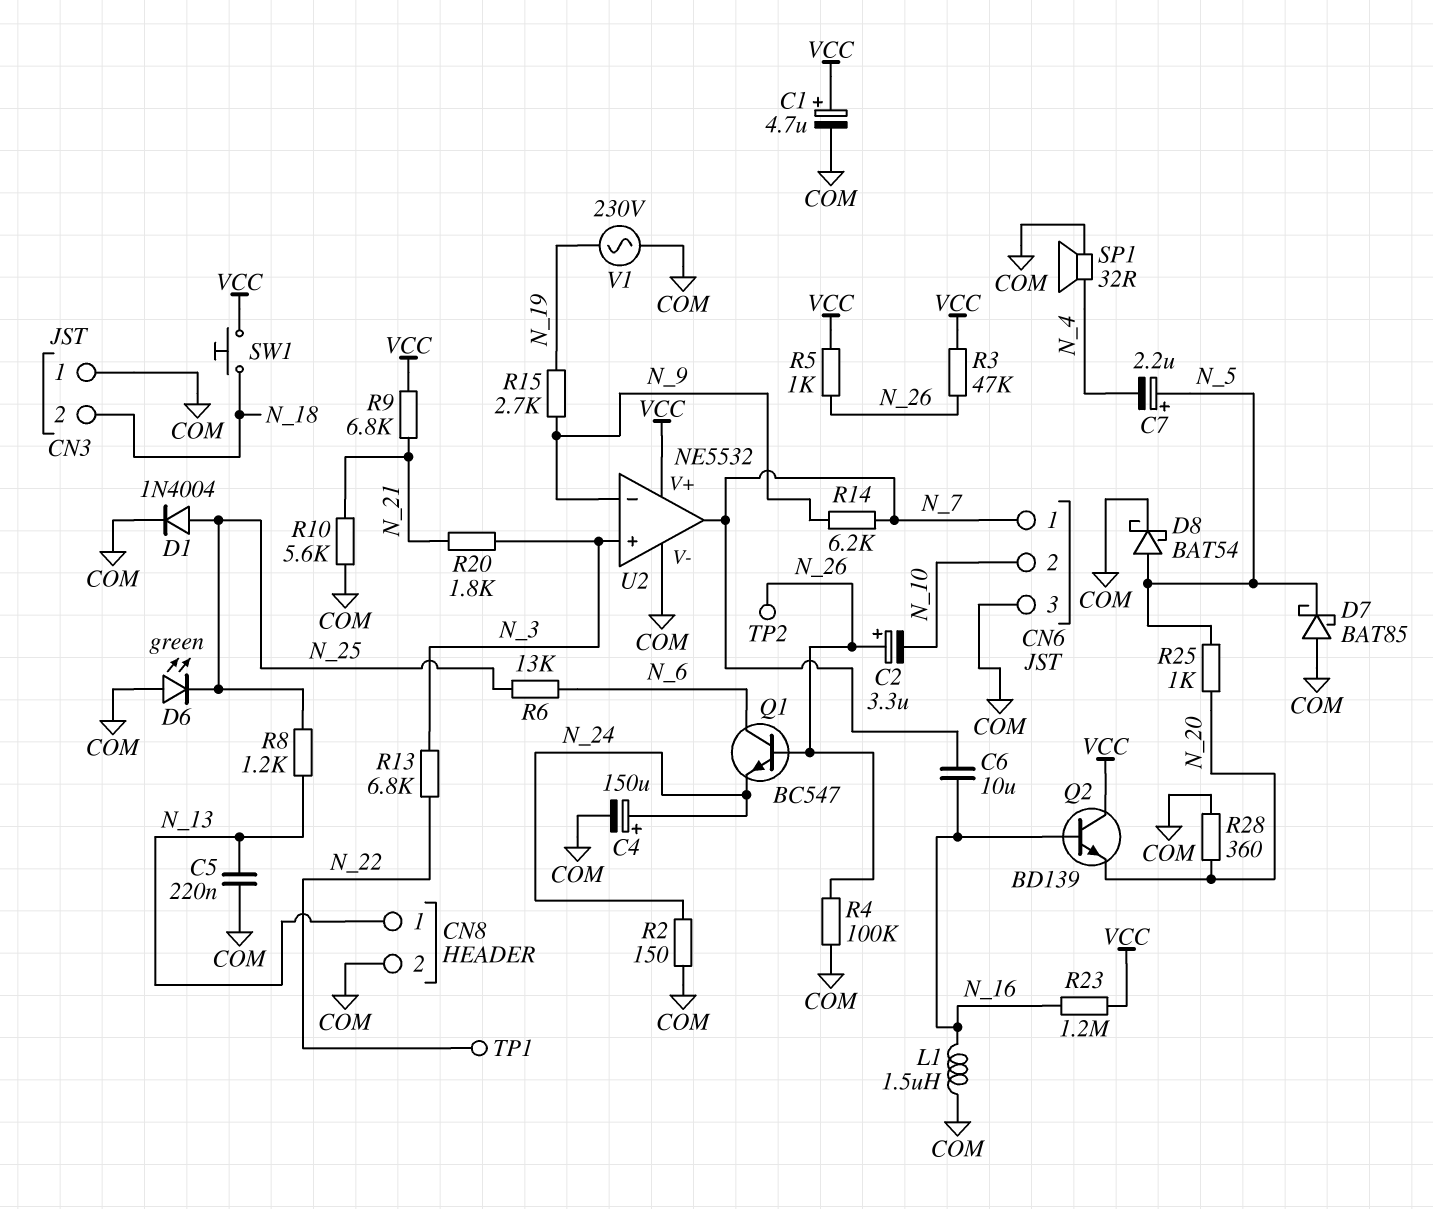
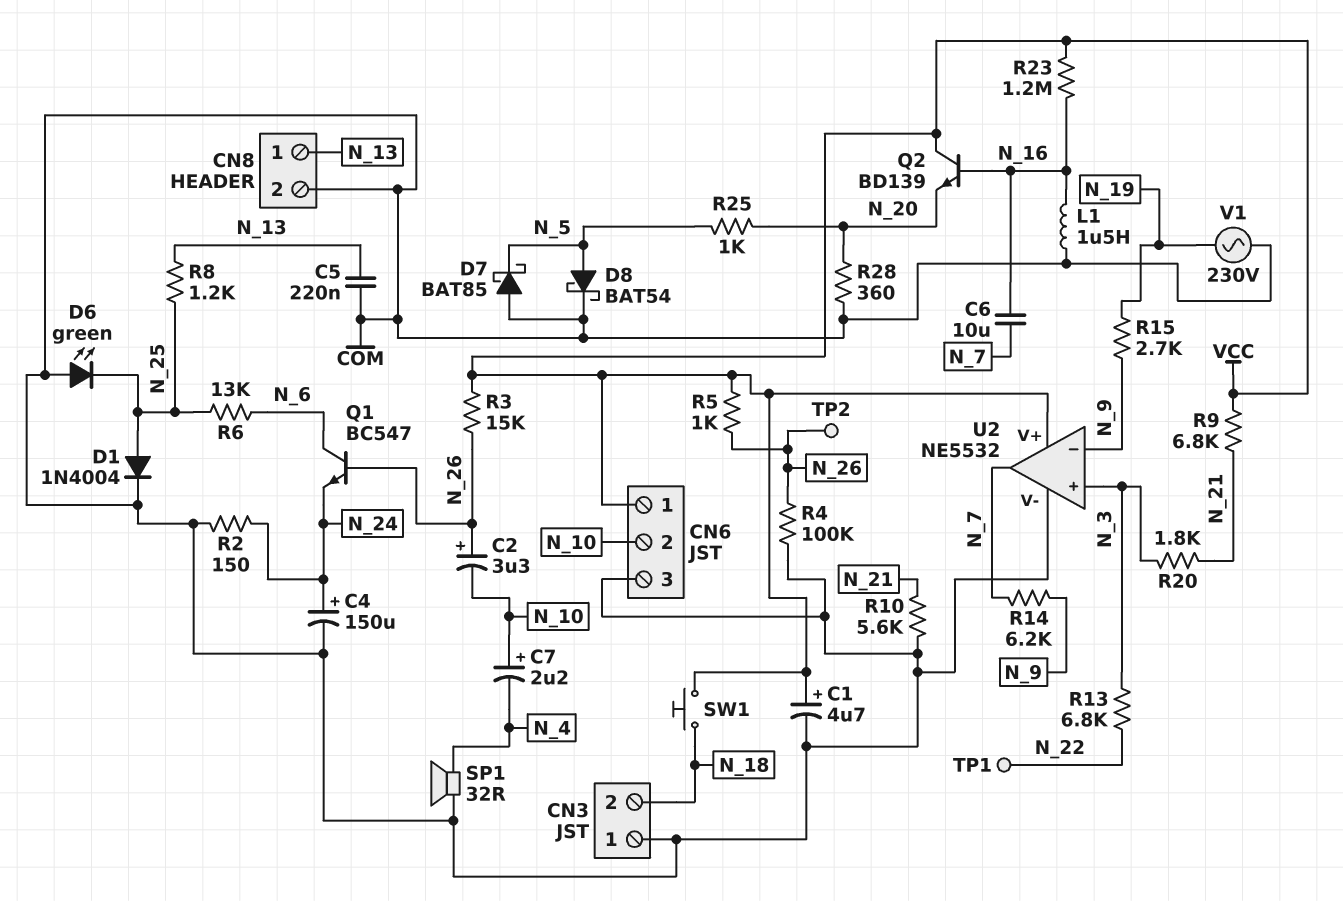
C7: 2.2uF (plus N_5, minus N_4) -> 2.2uF (plus N_10, minus N_4)
CN6 pin 1: N_7 -> VCC
R3: 47k (N_26, VCC) -> 15k (N_26, VCC)

